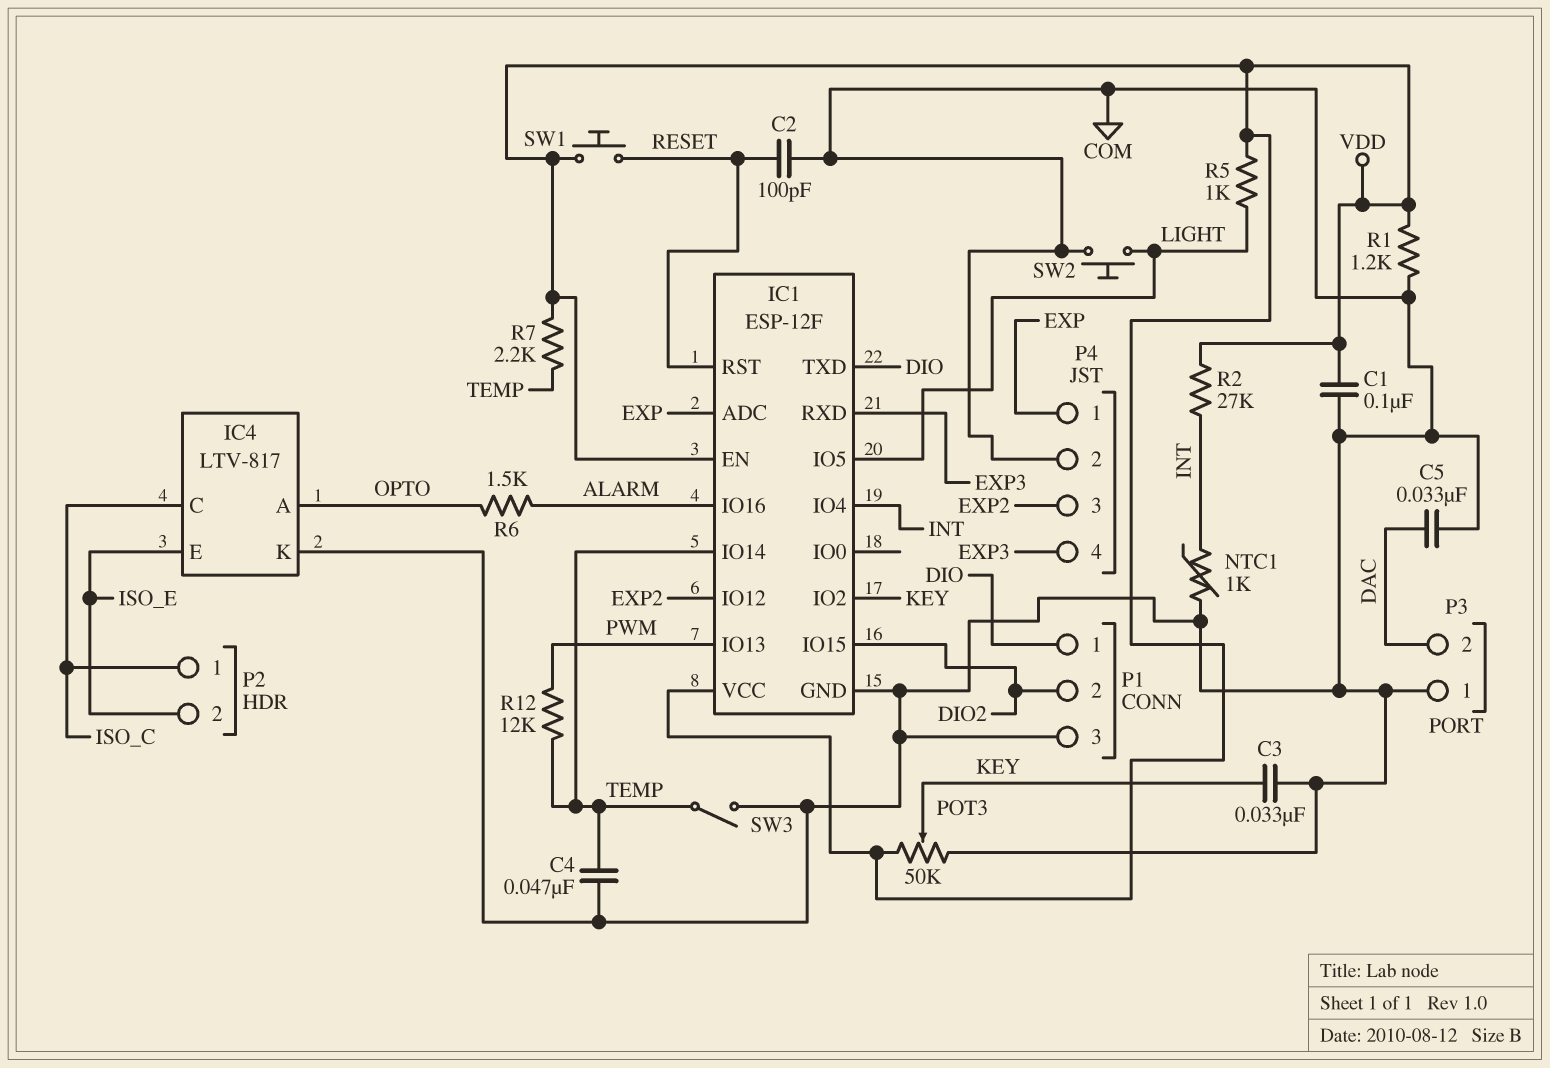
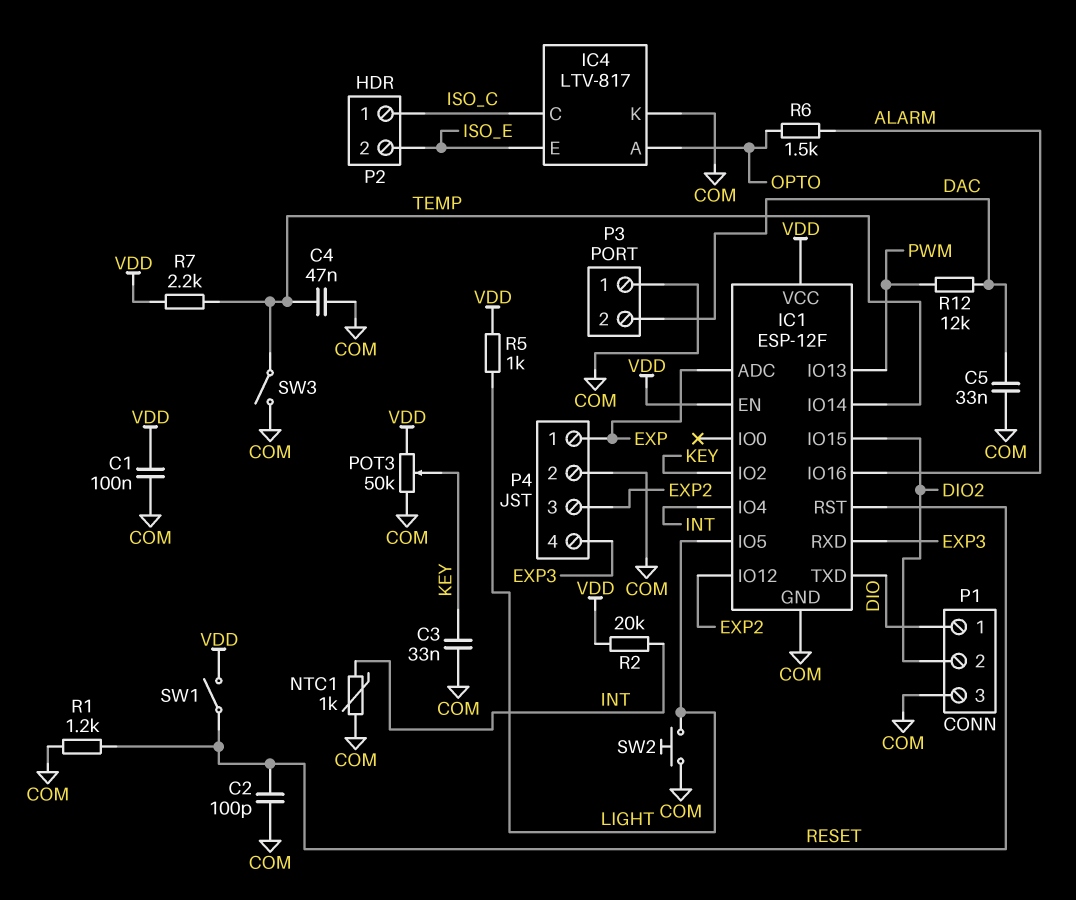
R1: 1.2k (COM, VDD) -> 1.2k (COM, RESET)
R2: 27k (INT, VDD) -> 20k (INT, VDD)
R12: 12k (PWM, TEMP) -> 12k (DAC, PWM)
SW1: button (RESET, VDD) -> switch (RESET, VDD)

